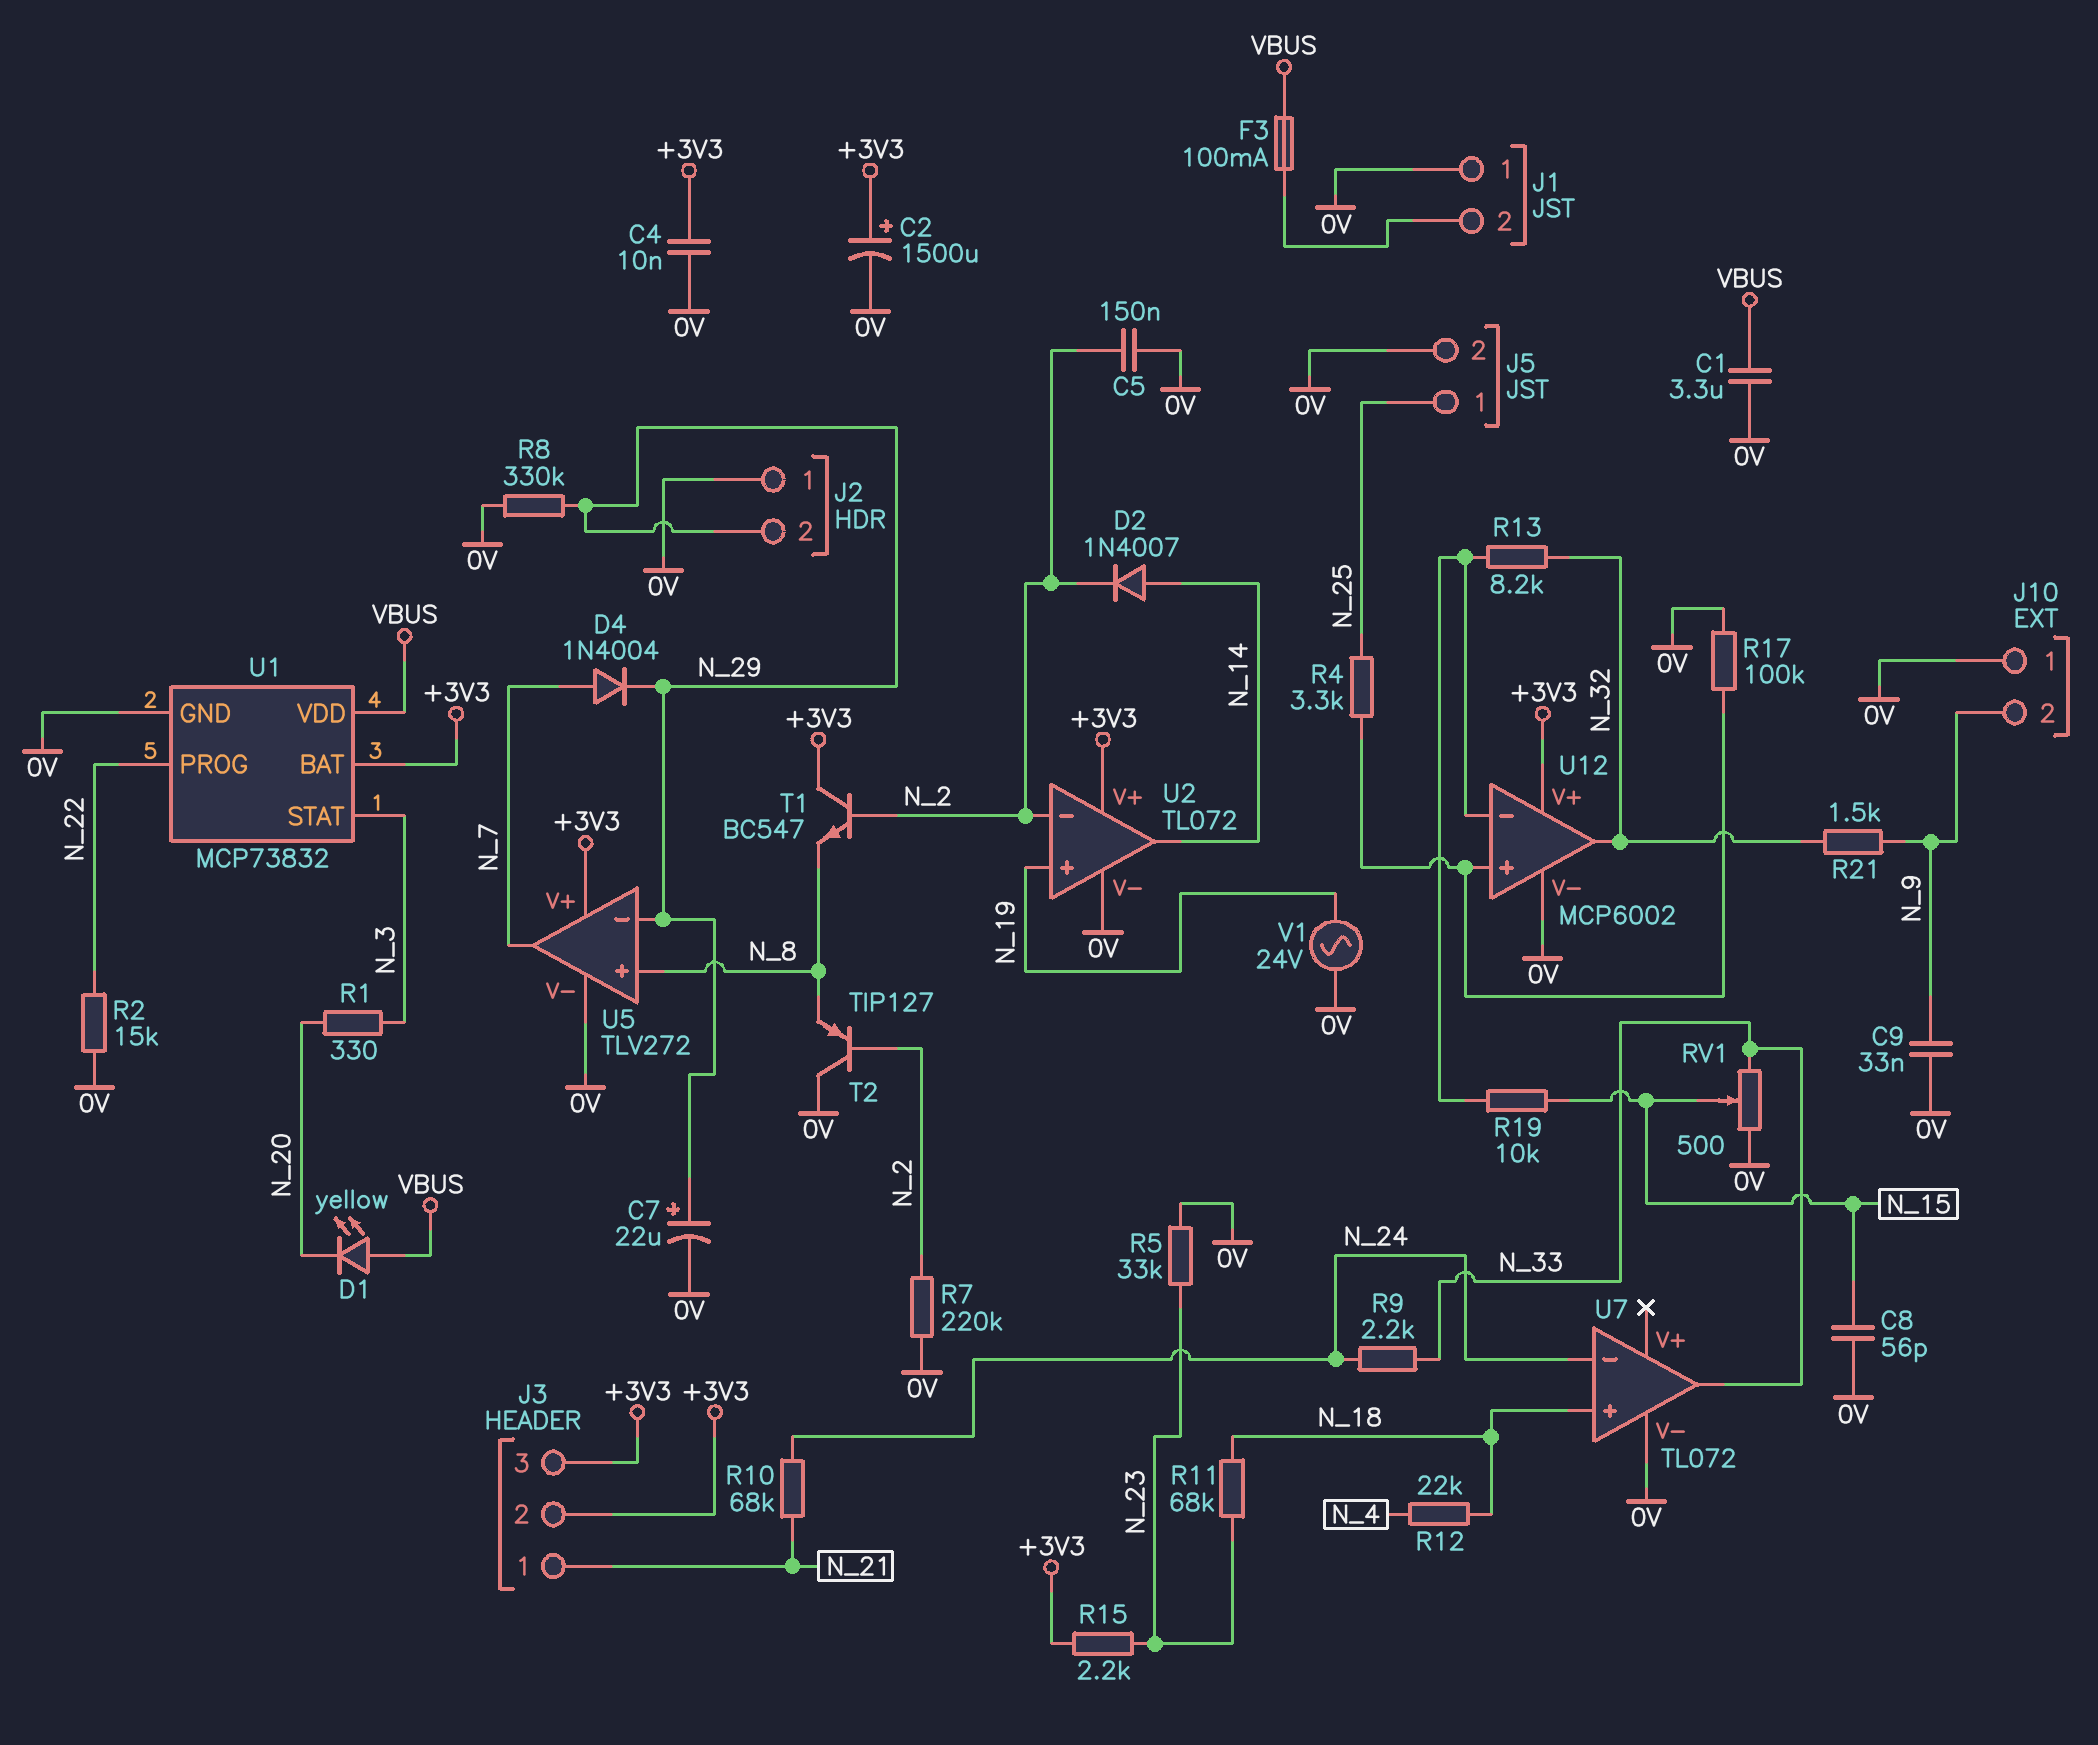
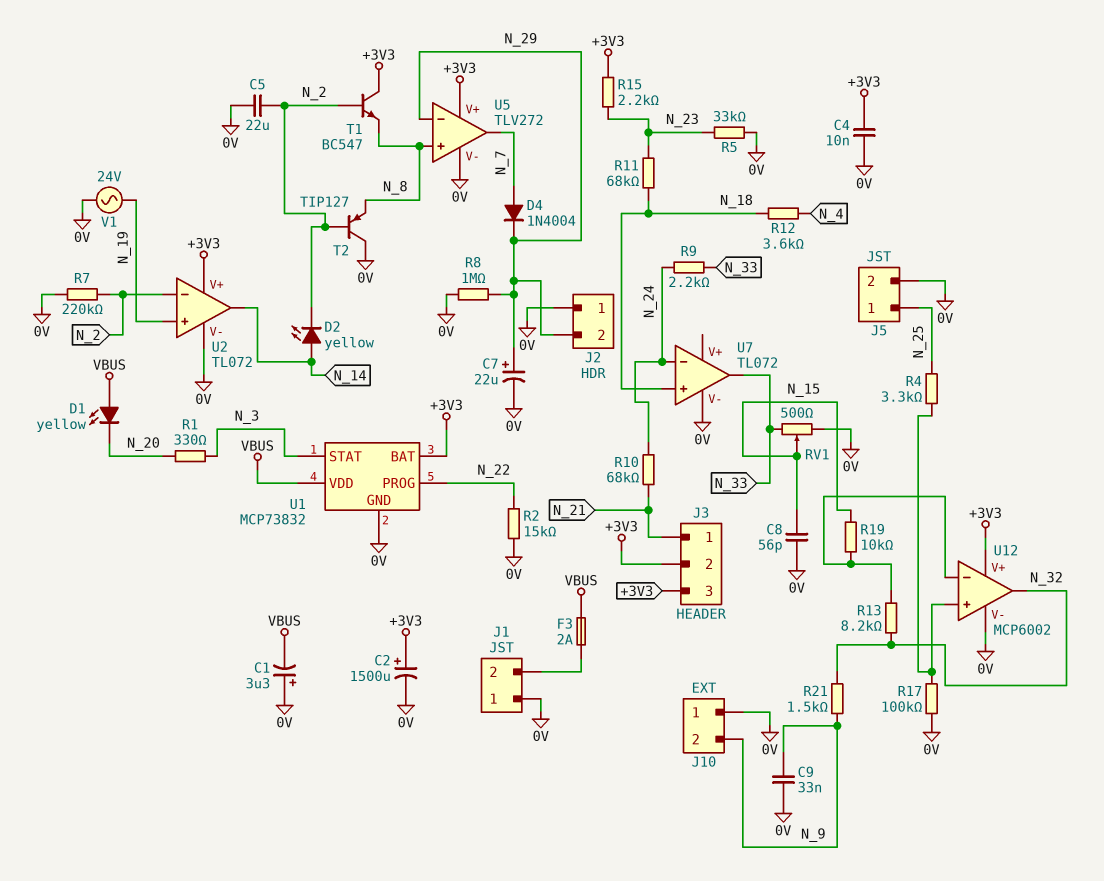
C1: 3.3uF (0V, VBUS) -> 3.3uF (plus 0V, minus VBUS)
C5: 150nF (0V, N_2) -> 22uF (0V, N_2)
D2: diode 1N4007 (A N_14, K N_2) -> LED yellow (A N_14, K N_2)
F3: 100mA (J1/2, VBUS) -> 2A (J1/2, VBUS)
R8: 330k (0V, N_29) -> 1M (0V, N_29)
R12: 22k (N_4, N_18) -> 3.6k (N_4, N_18)

